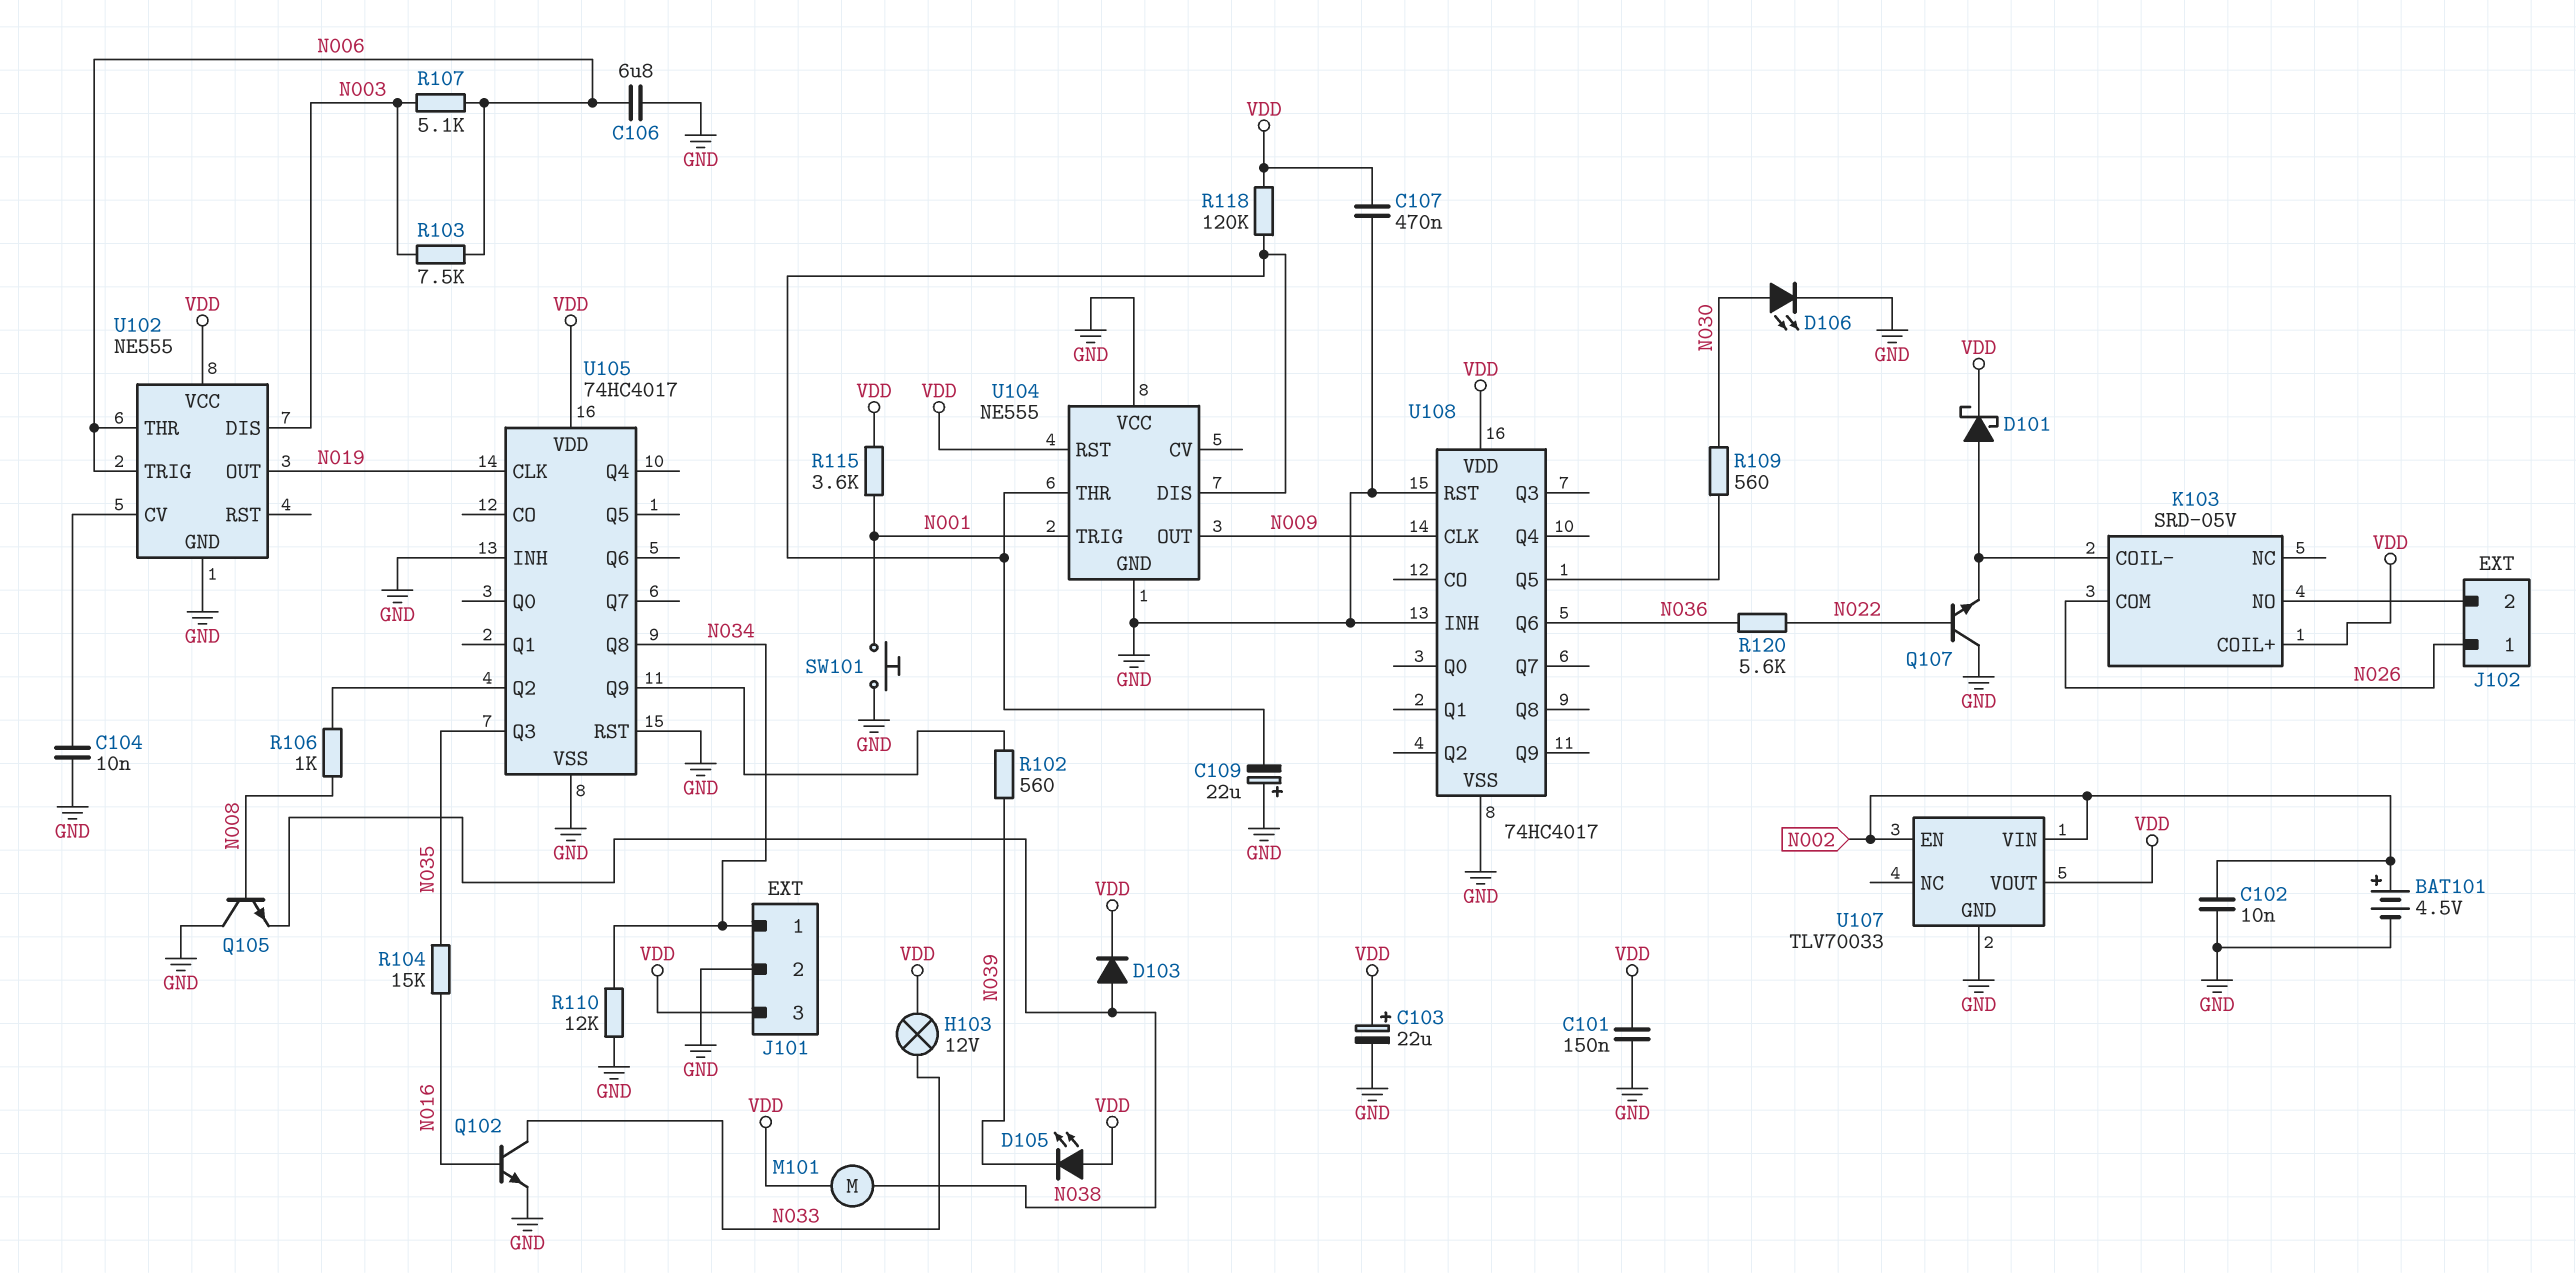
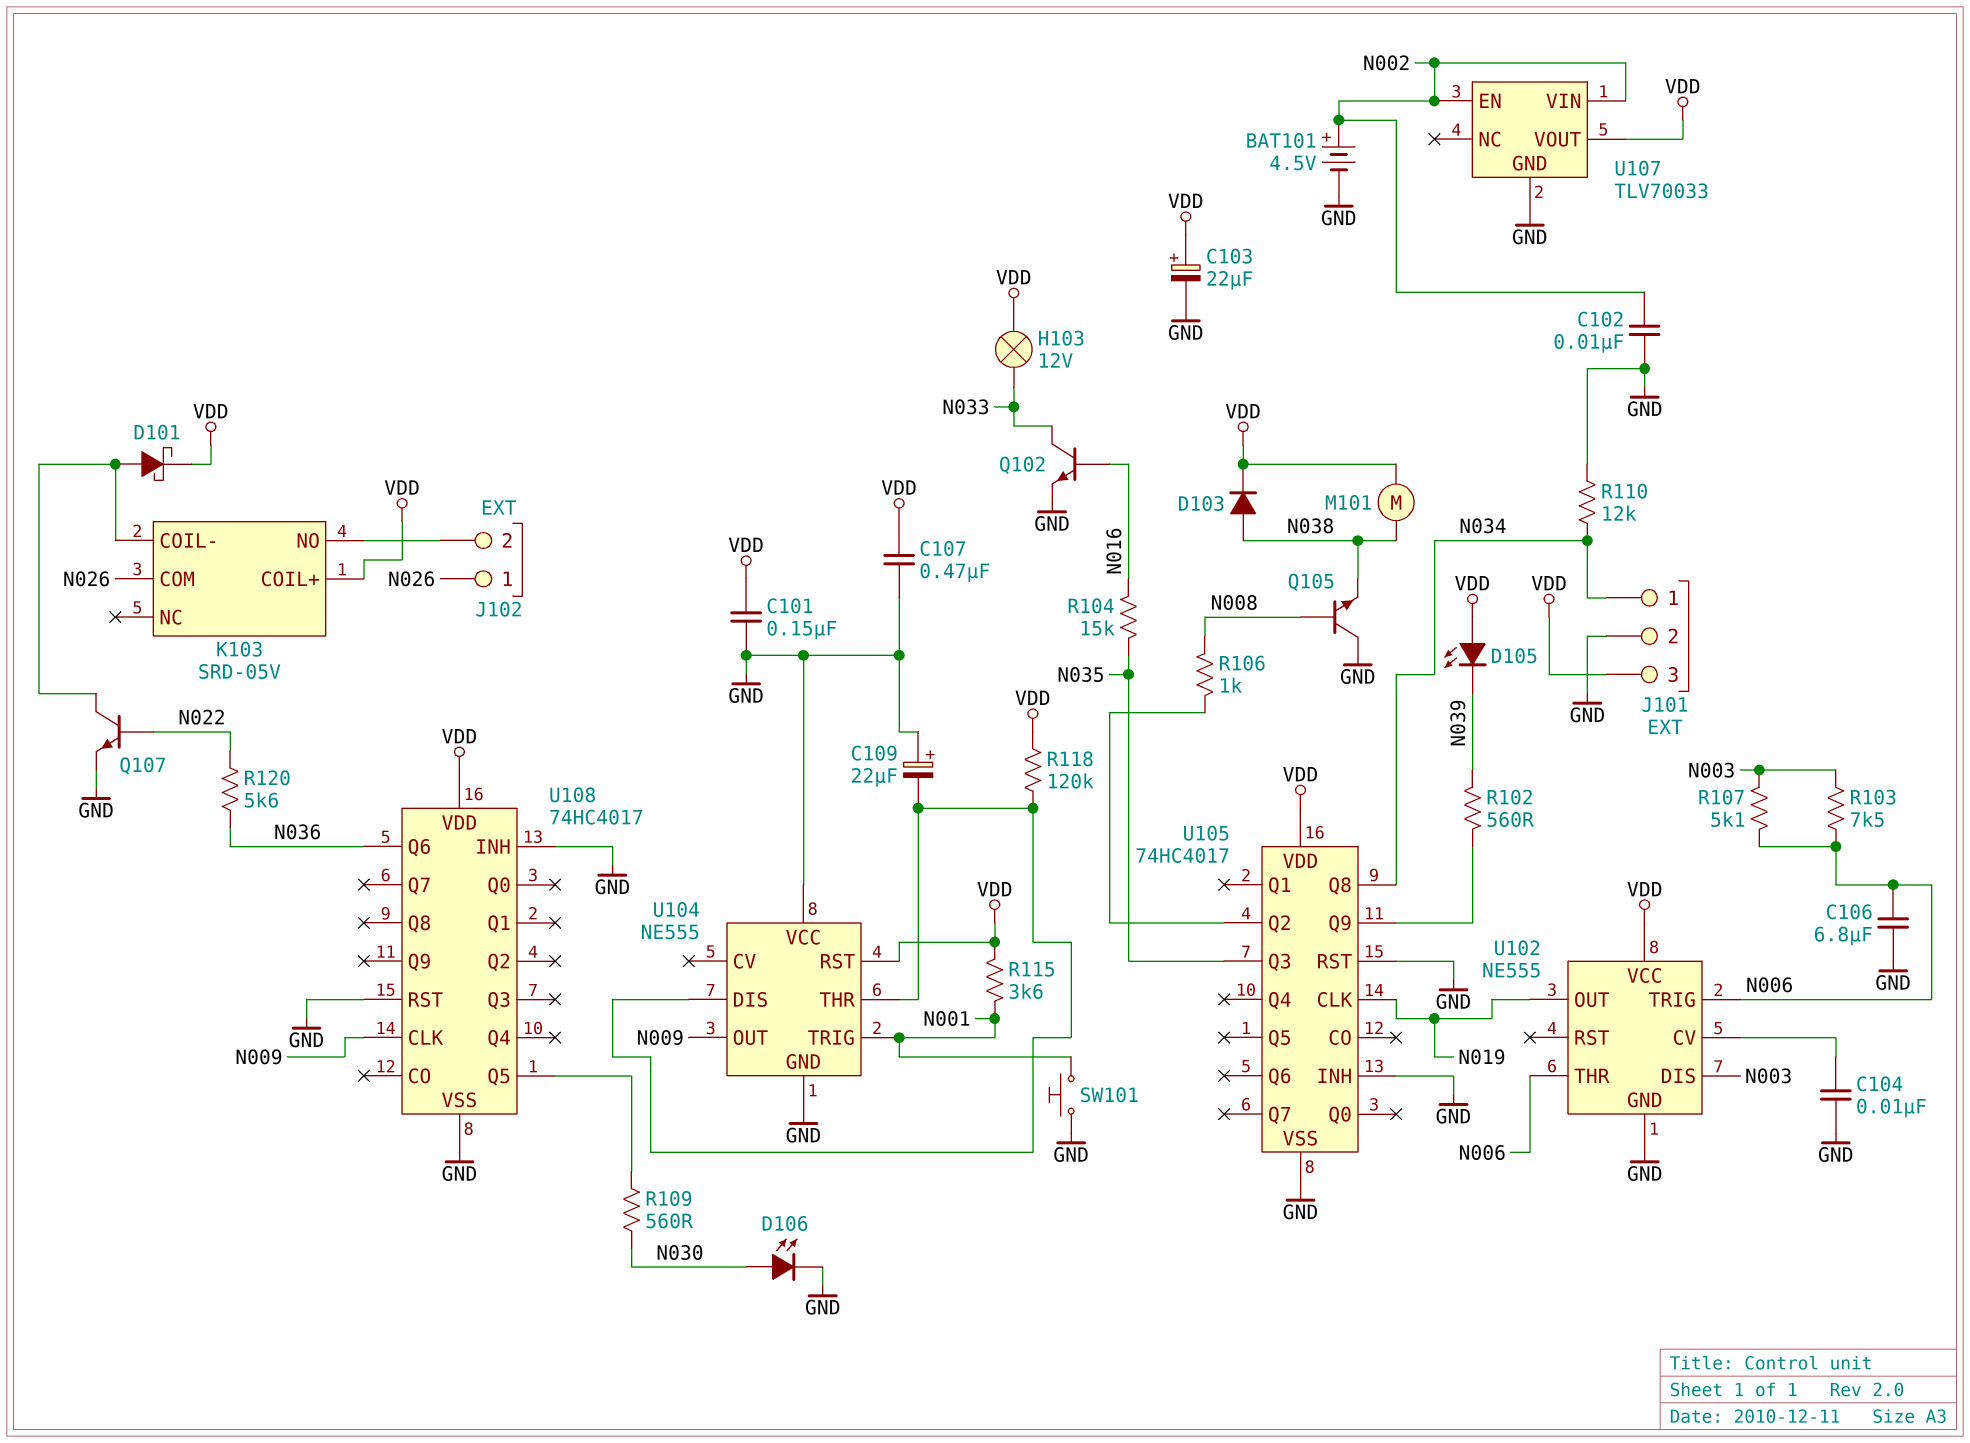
Q107: NPN (B N022, C GND, E K103/COIL-) -> NPN (B N022, C K103/COIL-, E GND)

